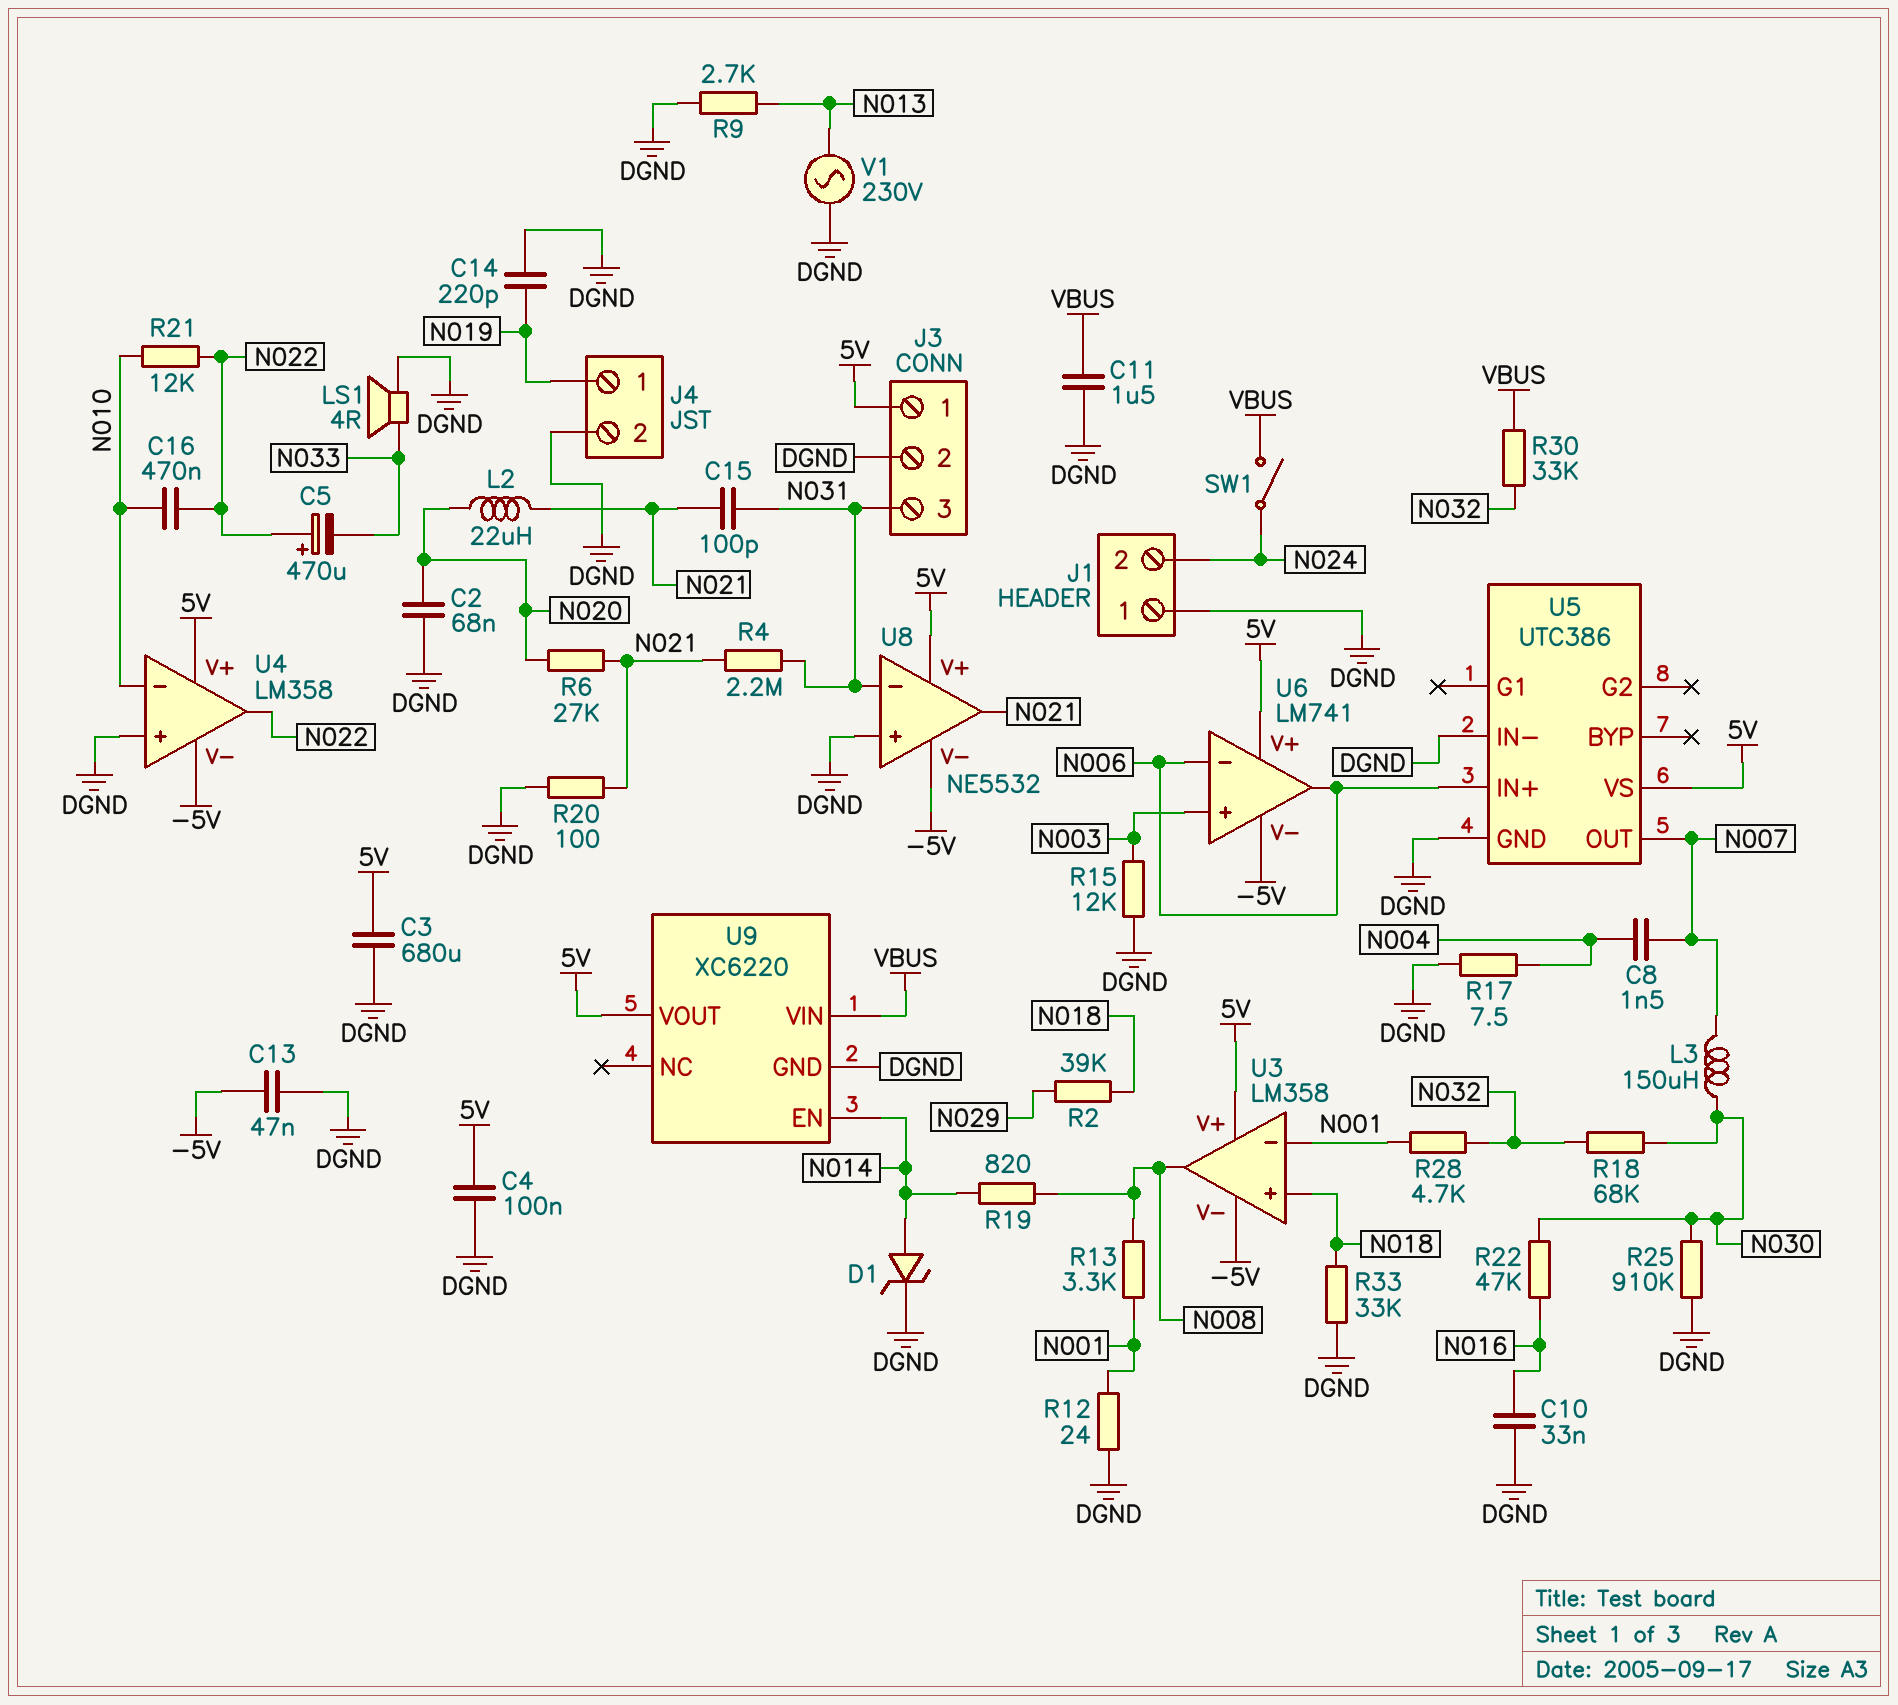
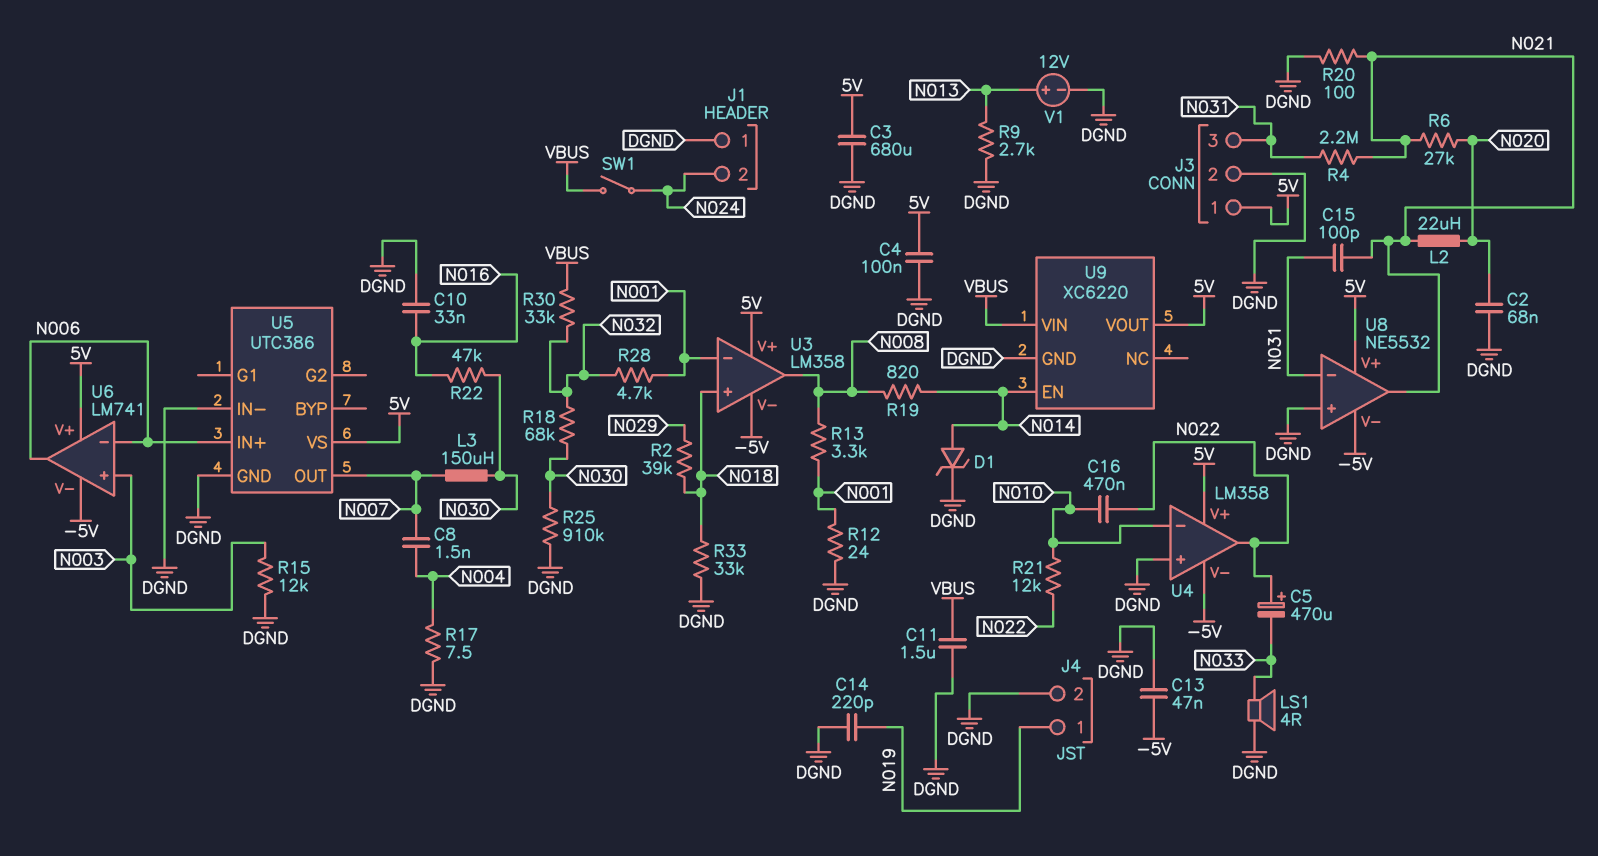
V1: AC 230V (DGND, N013) -> 12V (plus N013, minus DGND)

